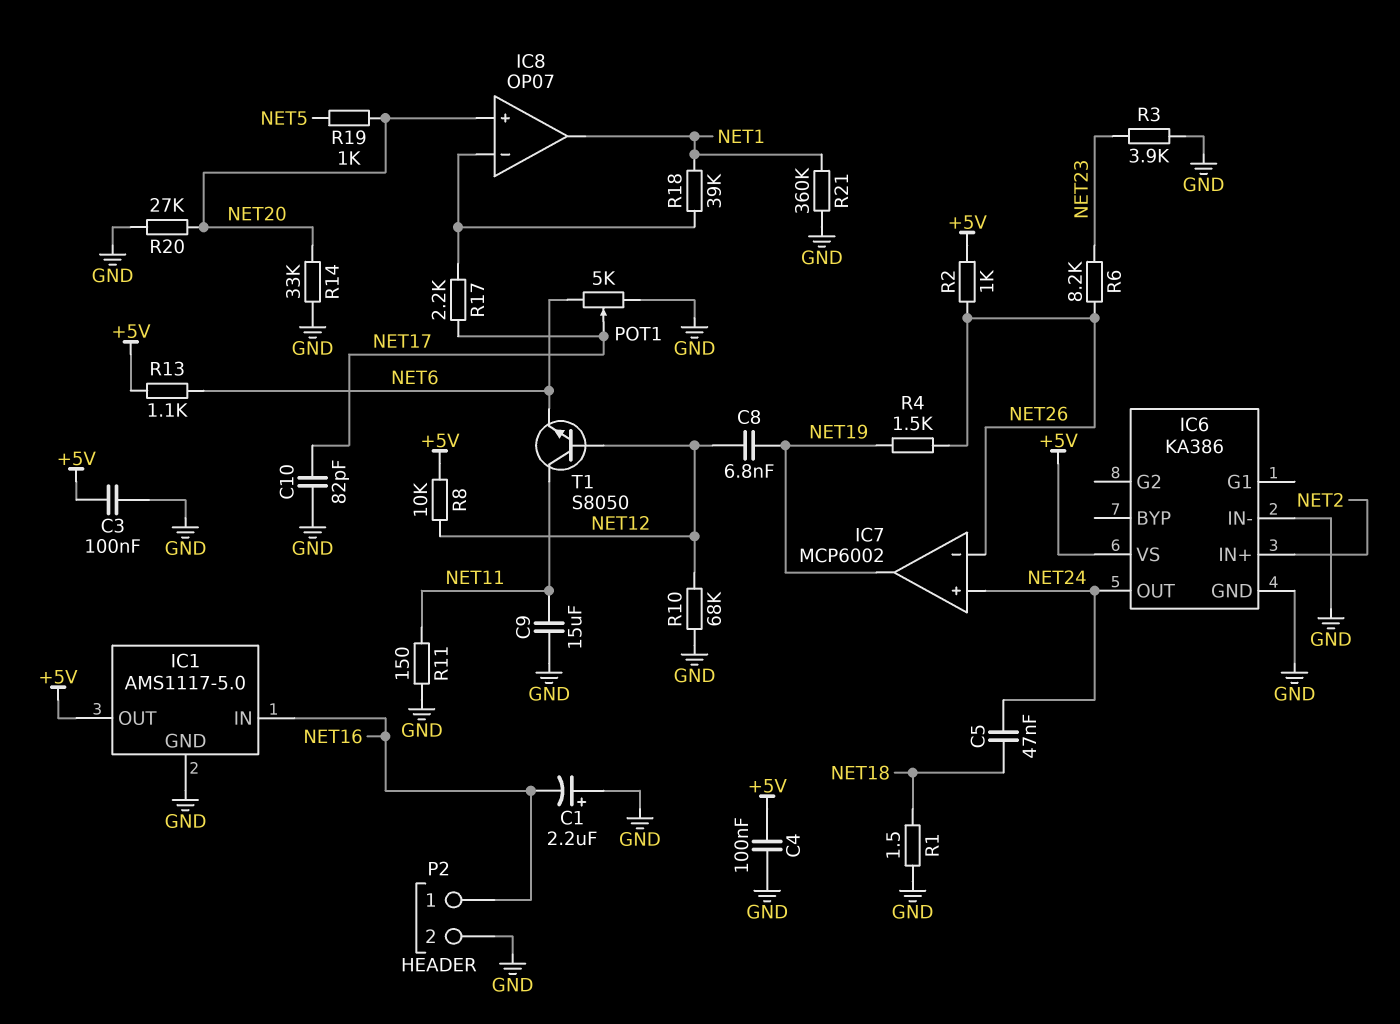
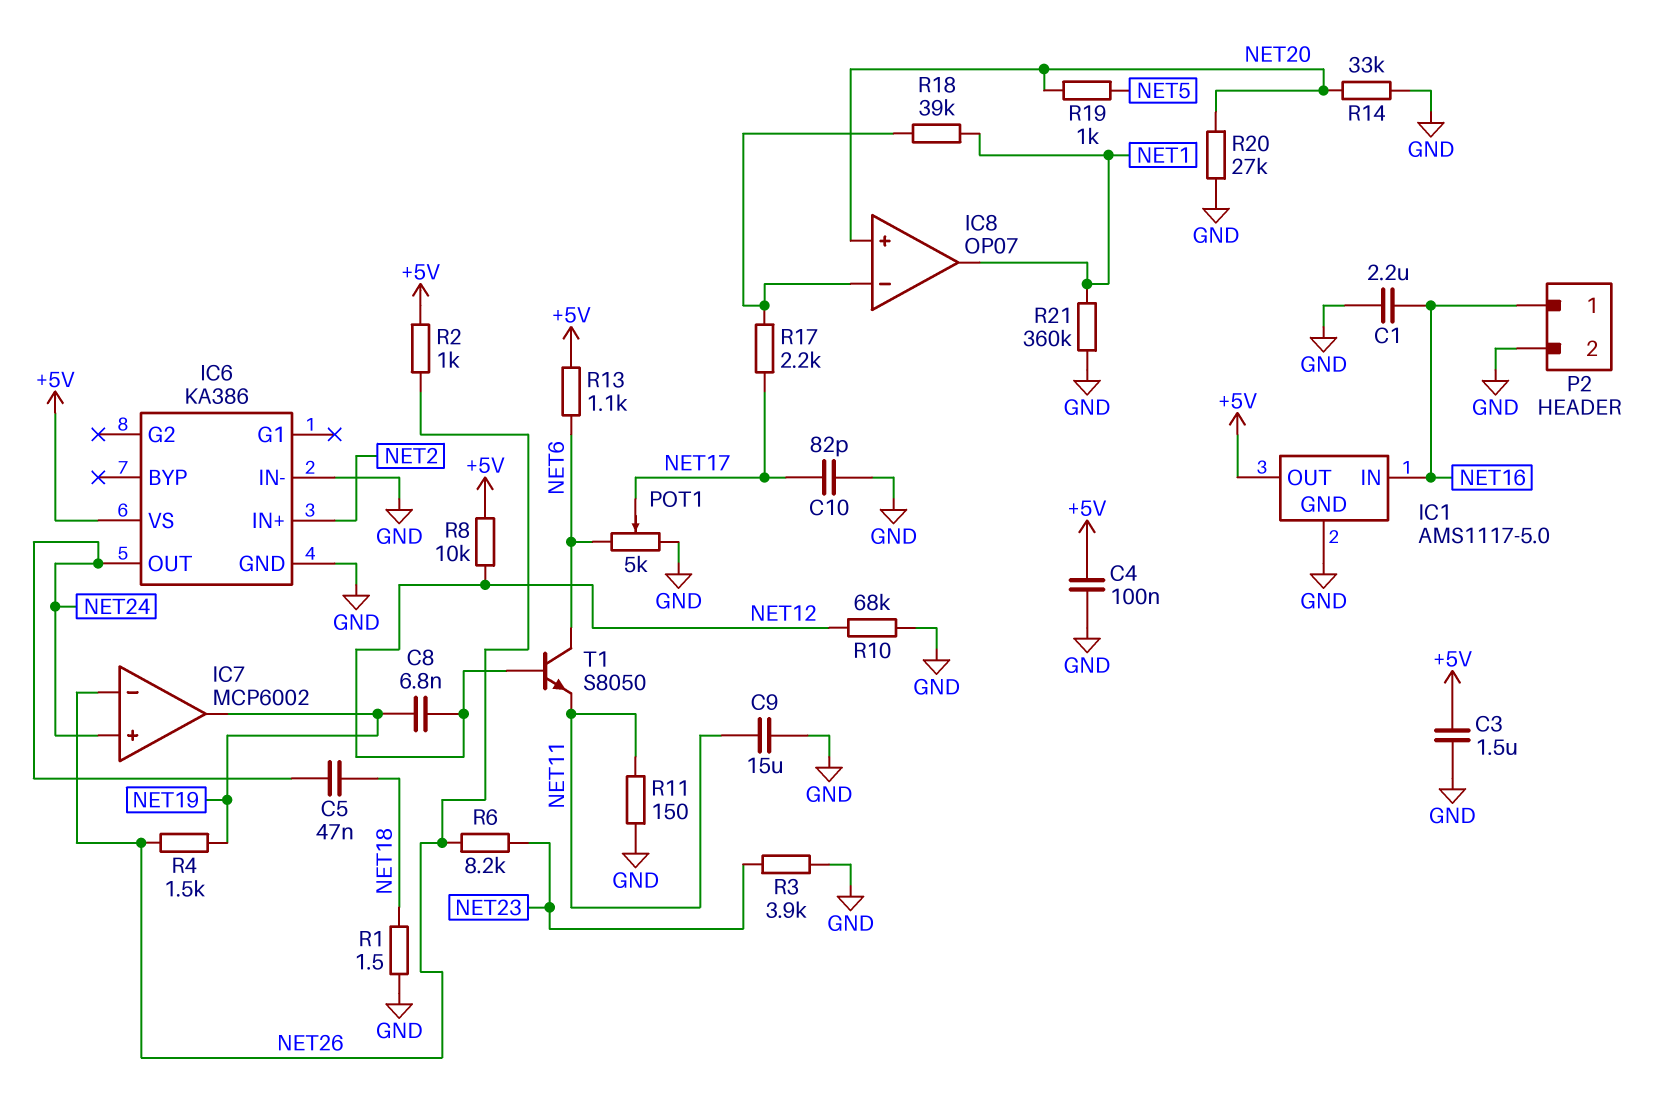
C1: 2.2uF (plus GND, minus NET16) -> 2.2uF (GND, NET16)
C3: 100nF (+5V, GND) -> 1.5uF (+5V, GND)
T1: NPN S8050 (B NET12, C NET11, E NET6) -> NPN S8050 (B NET12, C NET6, E NET11)

